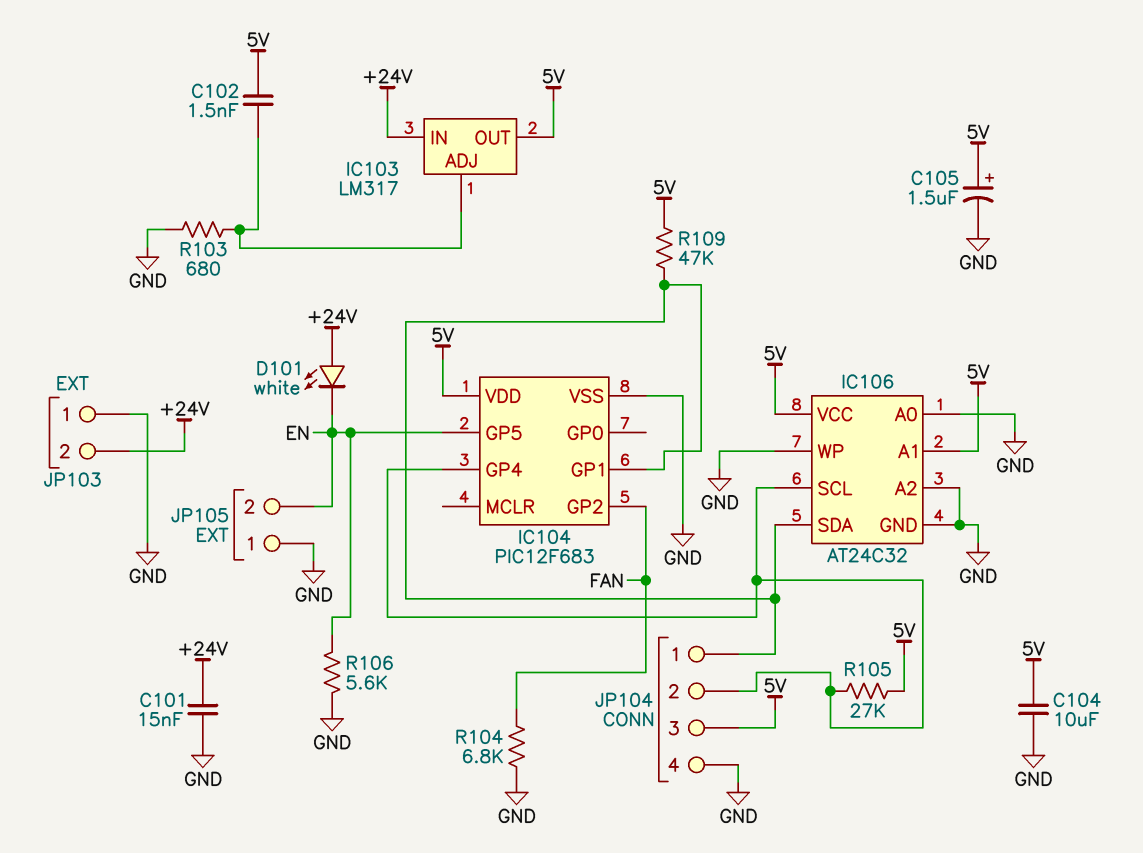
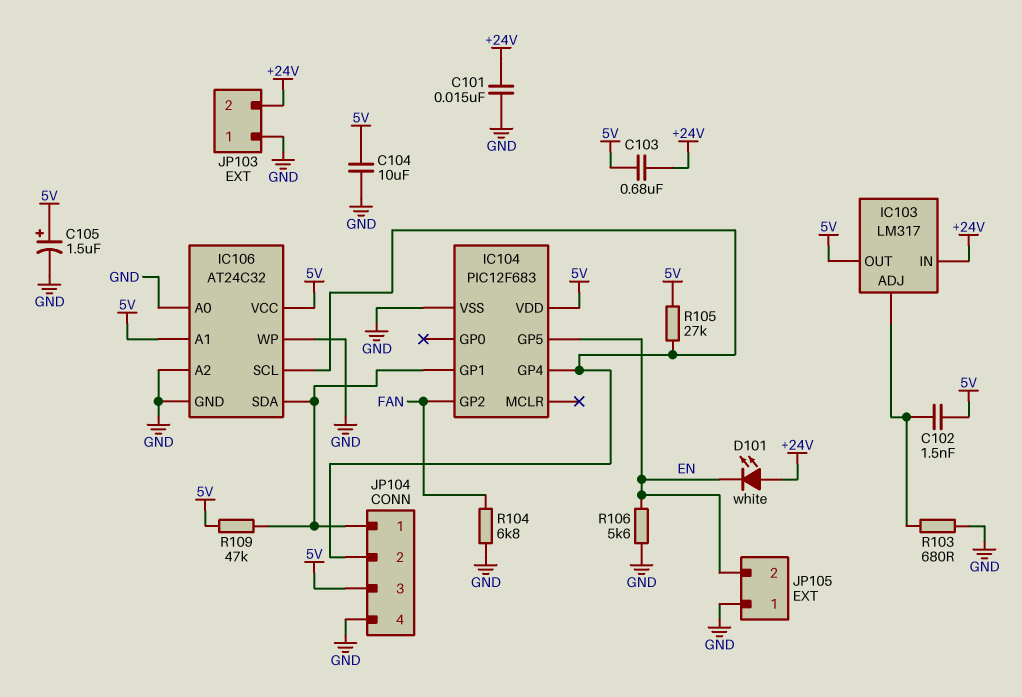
C103: none -> 680nF (+24V, 5V)

